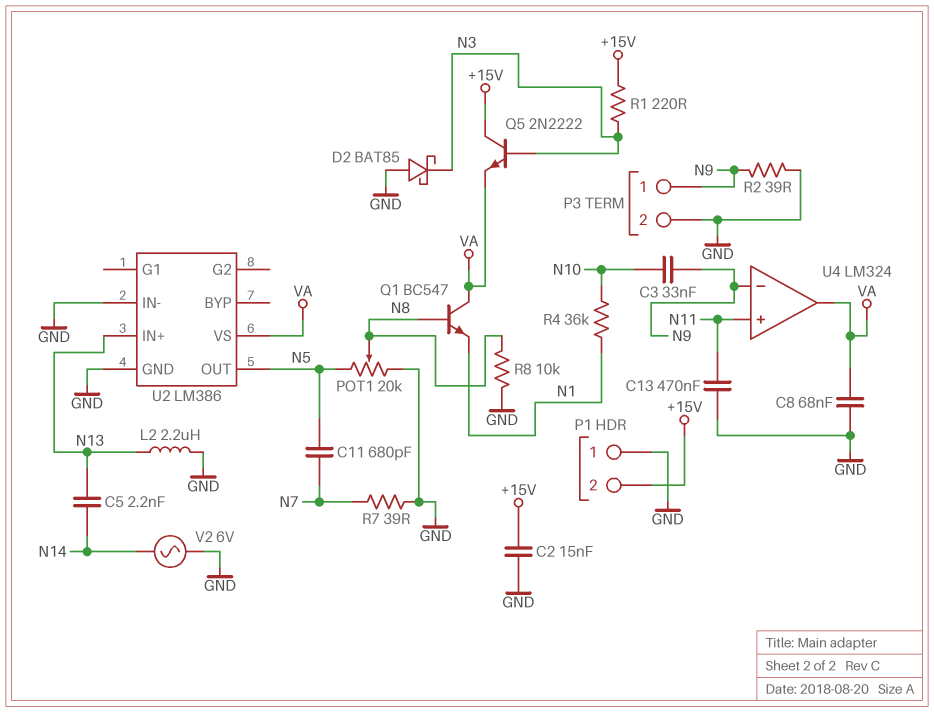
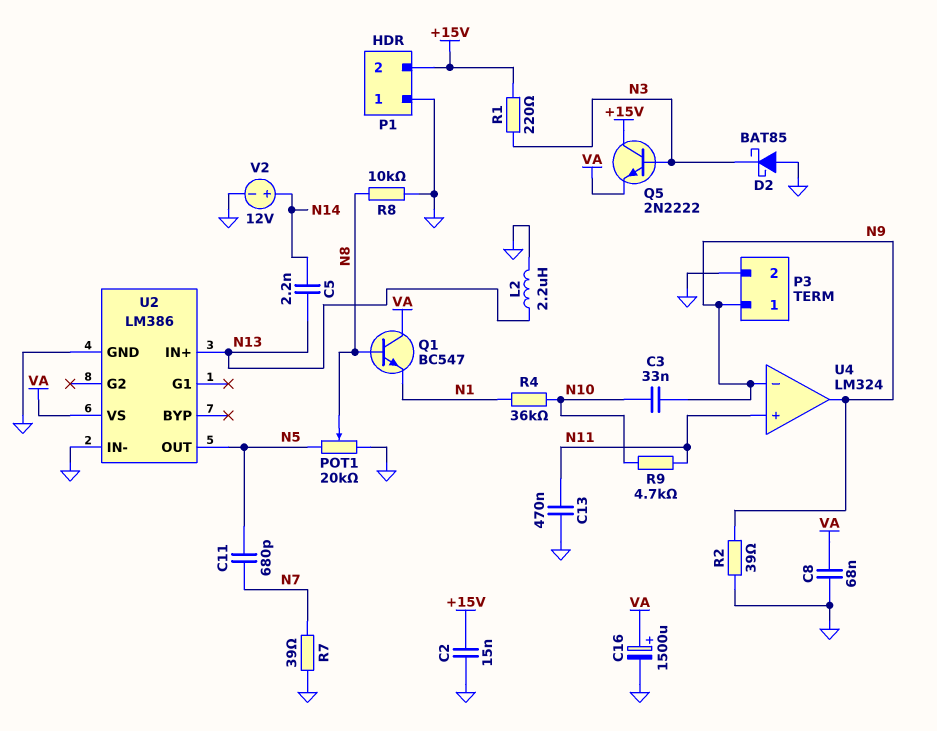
C16: none -> 1500uF (plus VA, minus GND)
R9: none -> 4.7k (N10, N11)
U4 pin out: VA -> N9
V2: AC 6V (GND, N14) -> 12V (plus N14, minus GND)

